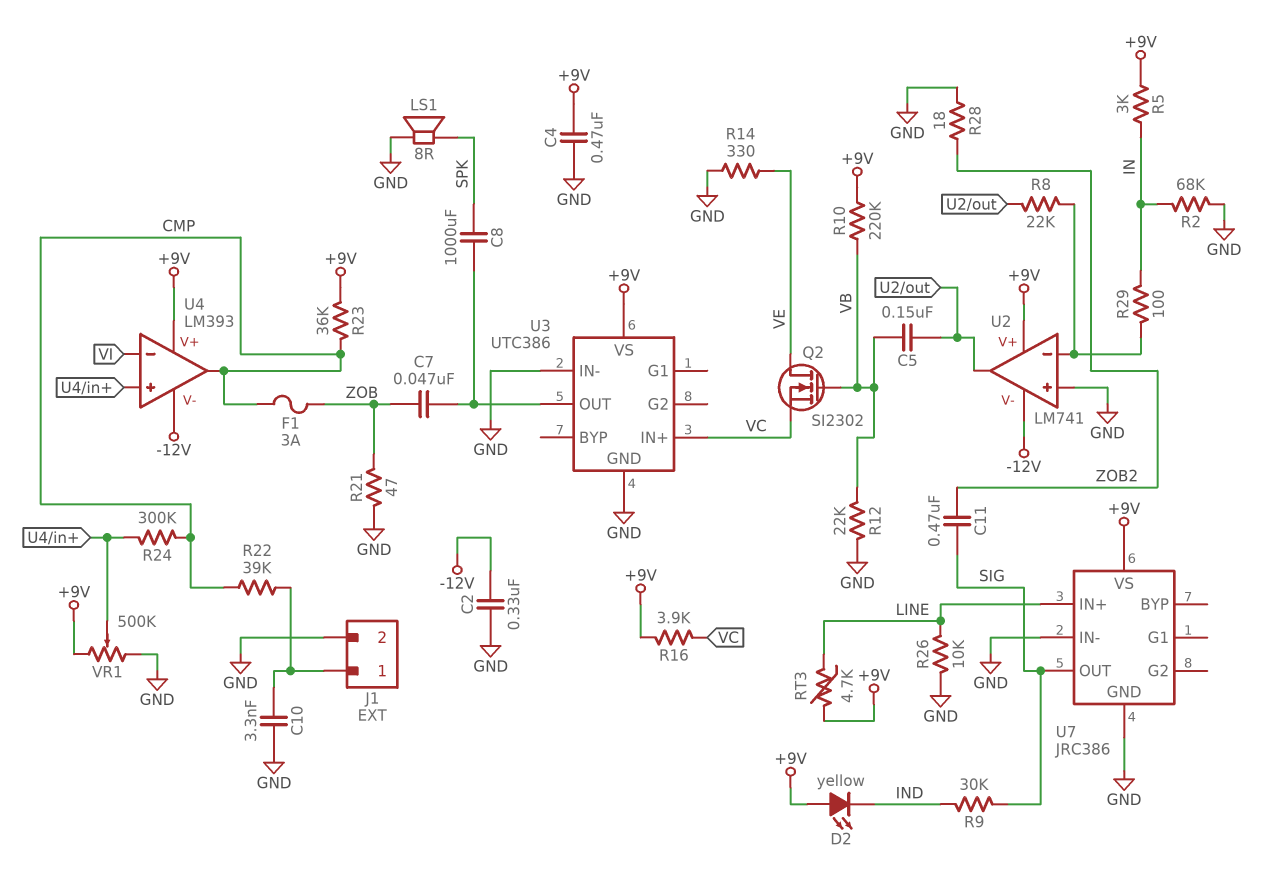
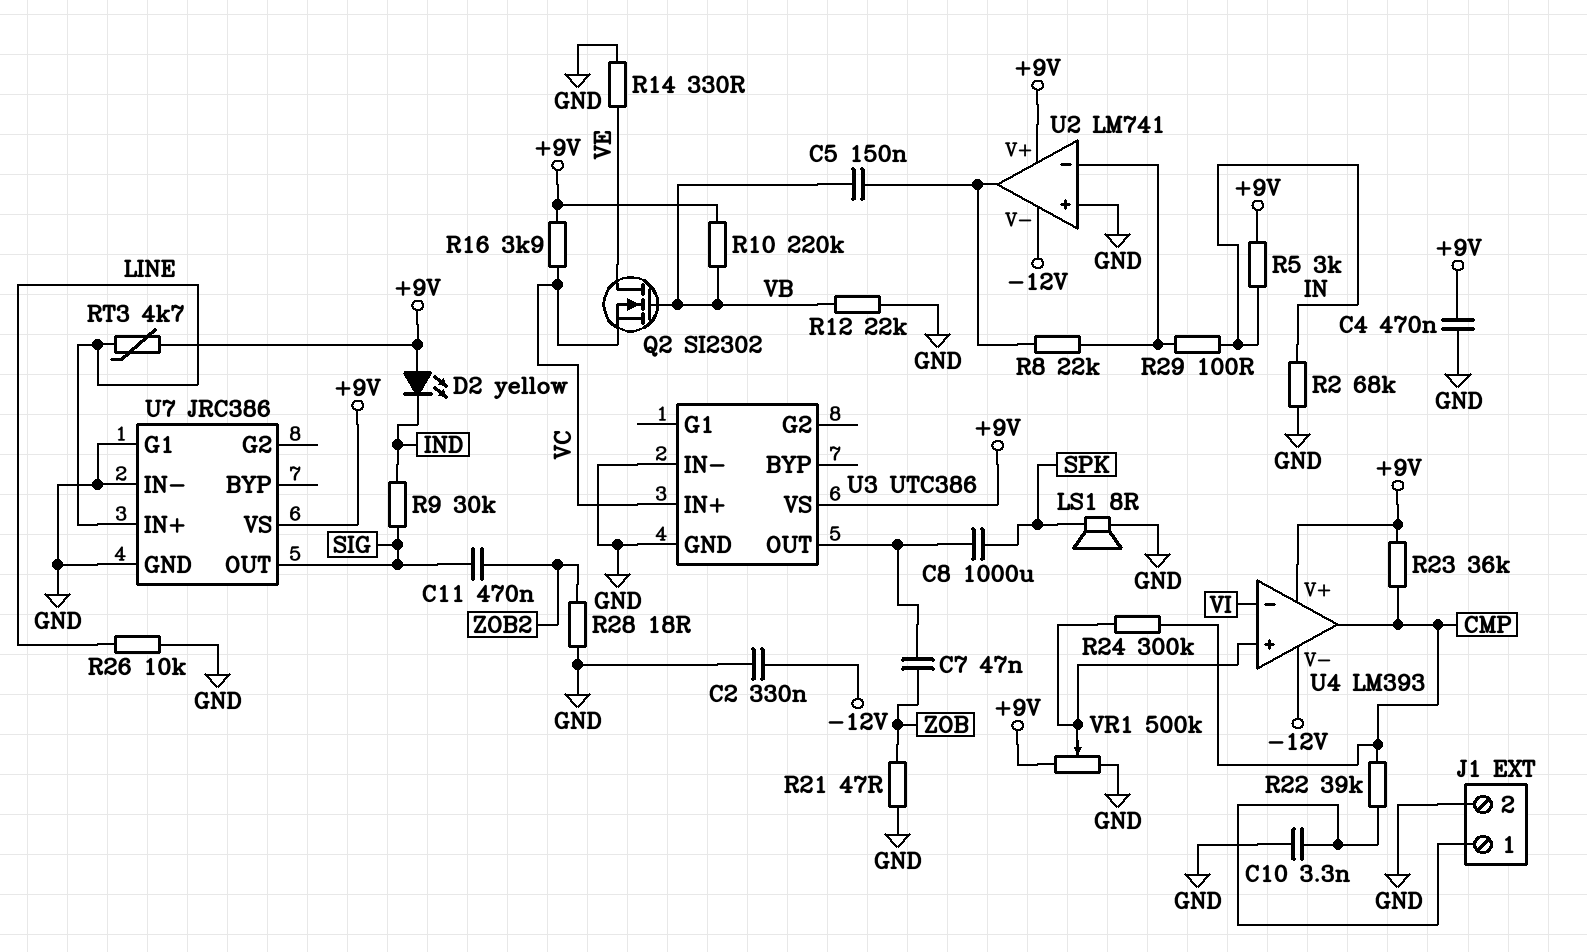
F1: 3A (CMP, ZOB) -> none
U7 pin G1: none -> GND

